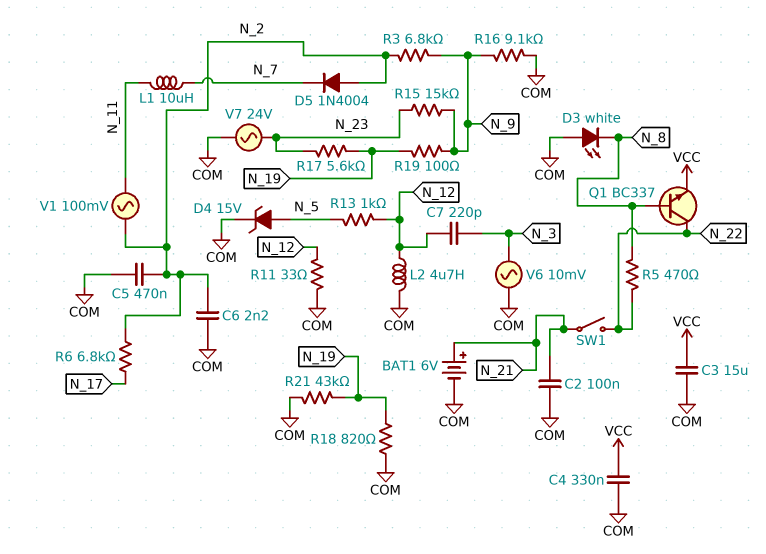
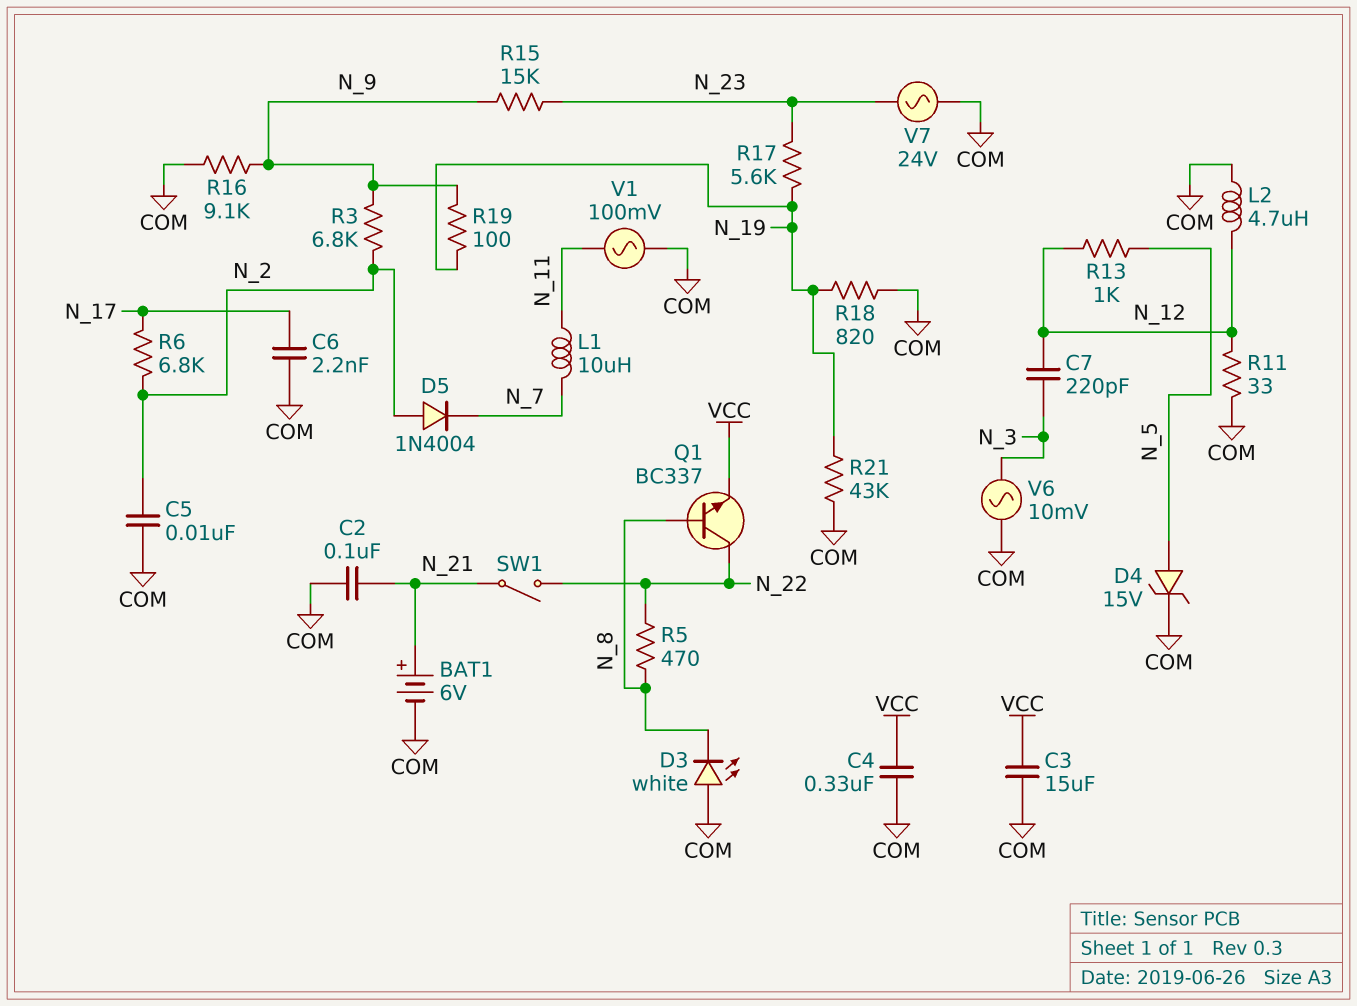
C5: 470nF (COM, N_2) -> 10nF (COM, N_2)
C6: 2.2nF (COM, N_2) -> 2.2nF (COM, N_17)
V1: AC 100mV (N_2, N_11) -> AC 100mV (COM, N_11)

